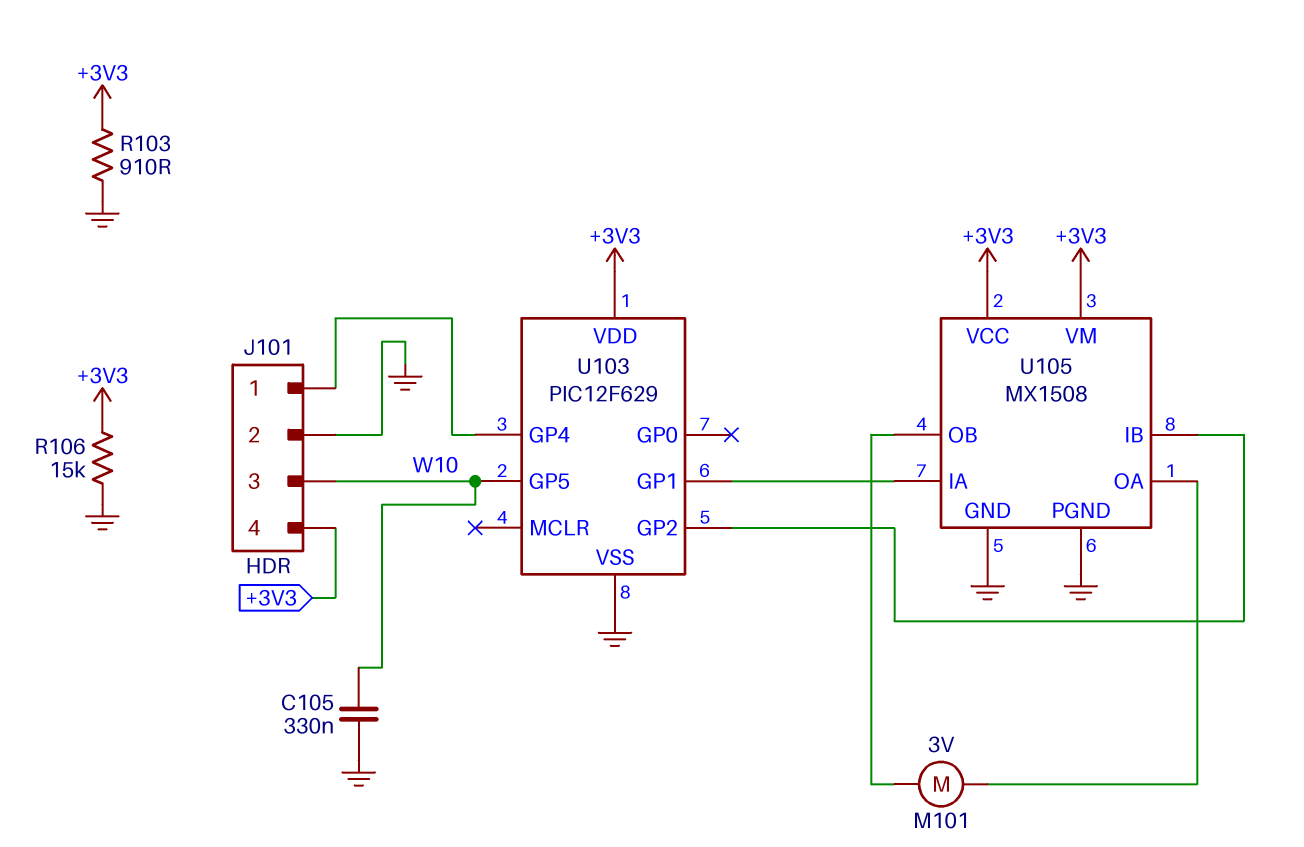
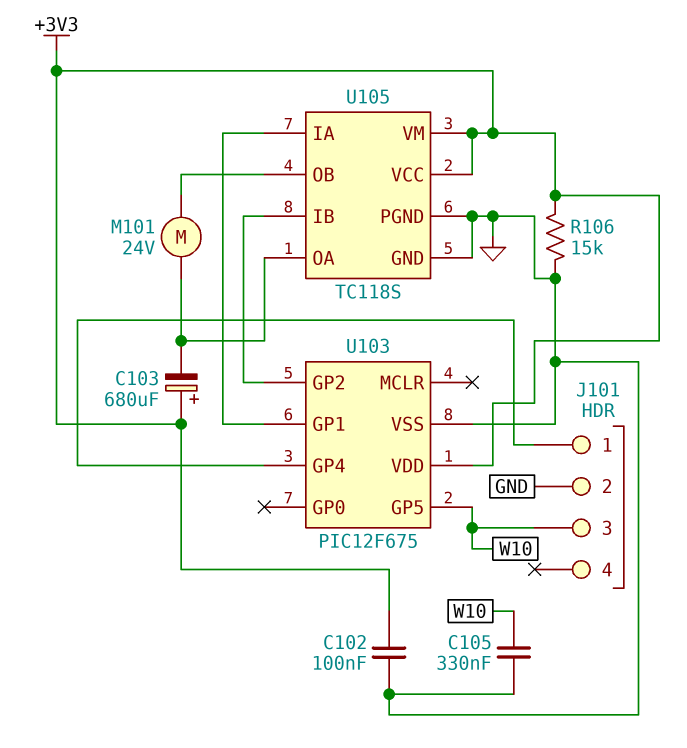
C102: none -> 100nF (+3V3, GND)
C103: none -> 680uF (plus +3V3, minus U105/OA)
J101 pin 4: +3V3 -> none
M101: motor 3V (U105/OA, U105/OB) -> motor 24V (U105/OA, U105/OB)
R103: 910 (+3V3, GND) -> none
U103: PIC12F629 -> PIC12F675
U105: MX1508 -> TC118S

